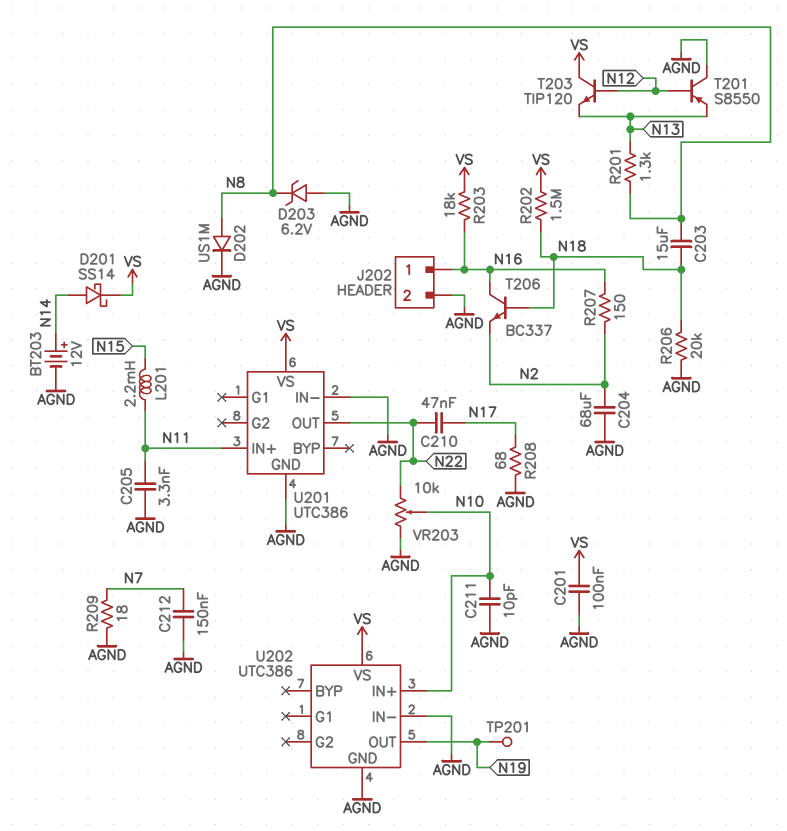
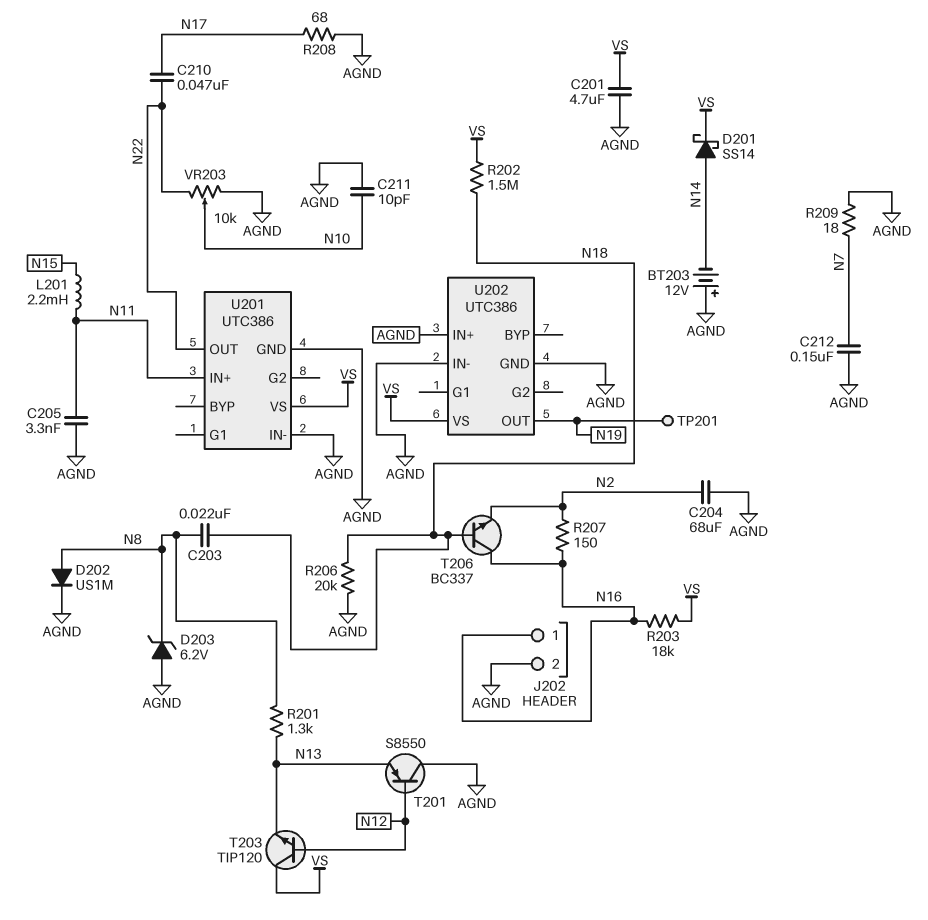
BT203: 12V (plus N14, minus AGND) -> 12V (plus AGND, minus N14)
C201: 100nF (AGND, VS) -> 4.7uF (AGND, VS)
C203: 15uF (N8, N18) -> 22nF (N8, N18)
U202 pin IN+: N10 -> AGND

